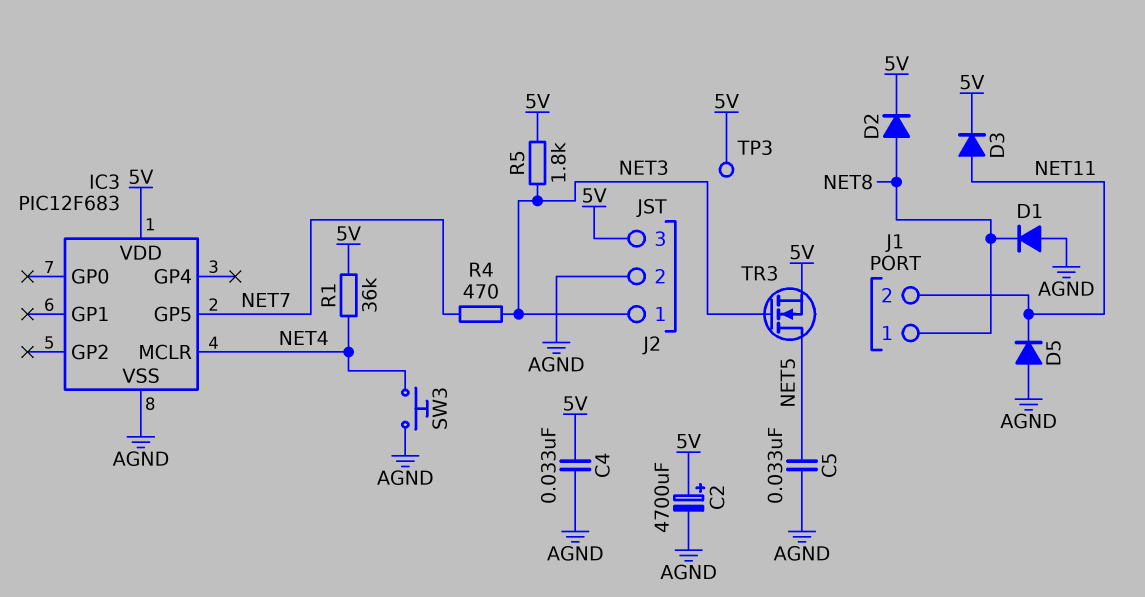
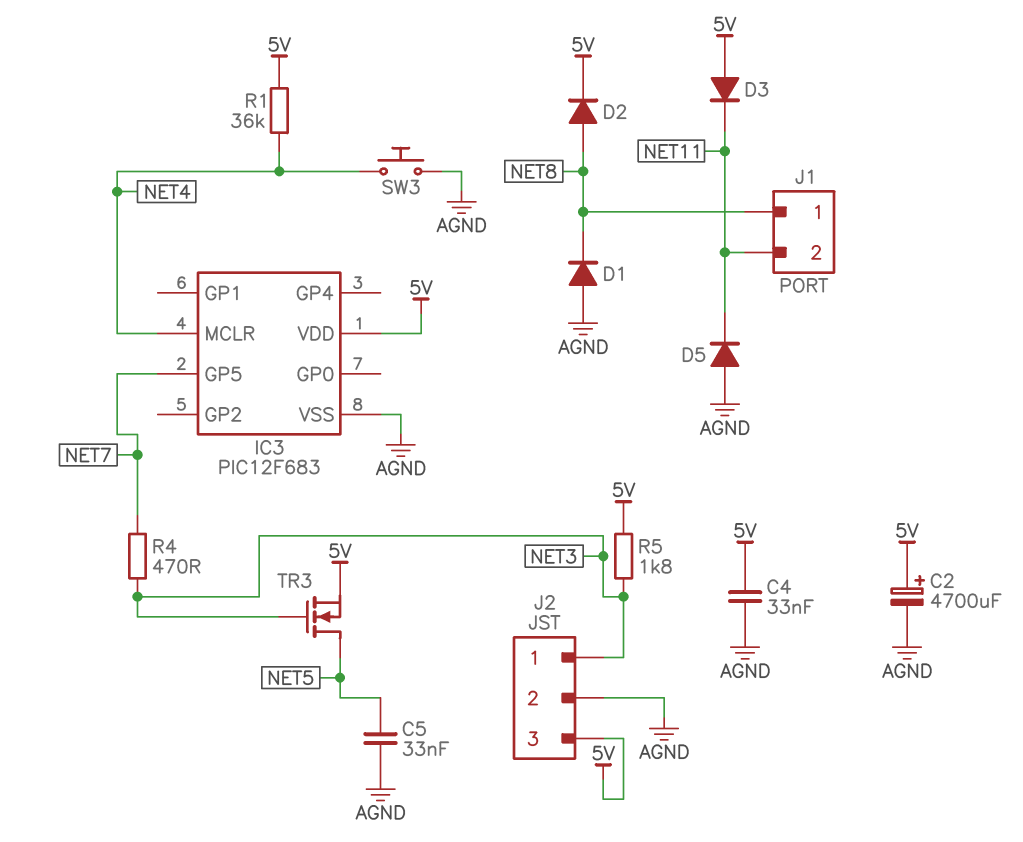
D3: diode (A NET11, K 5V) -> diode (A 5V, K NET11)
TP3: test point (5V) -> none

